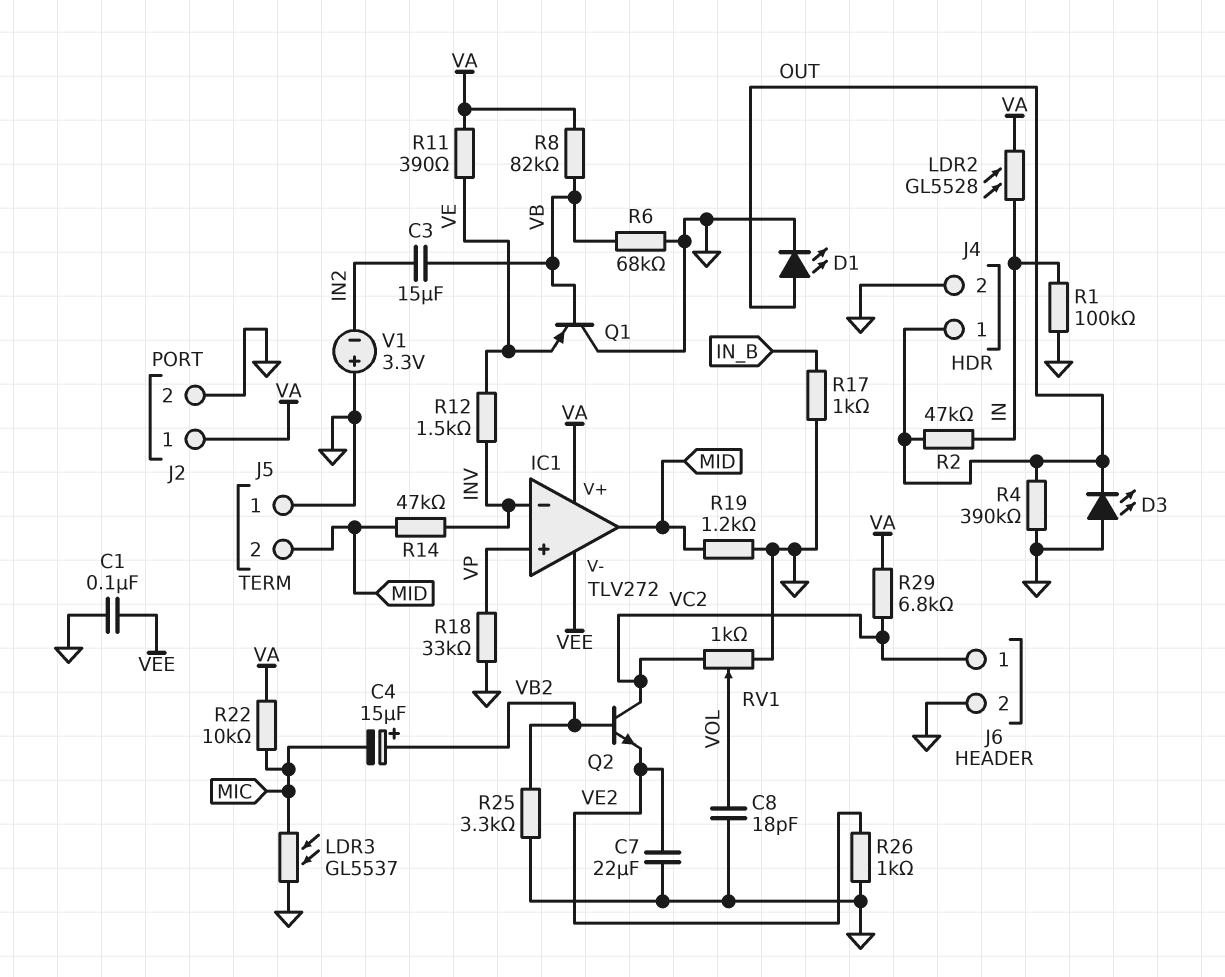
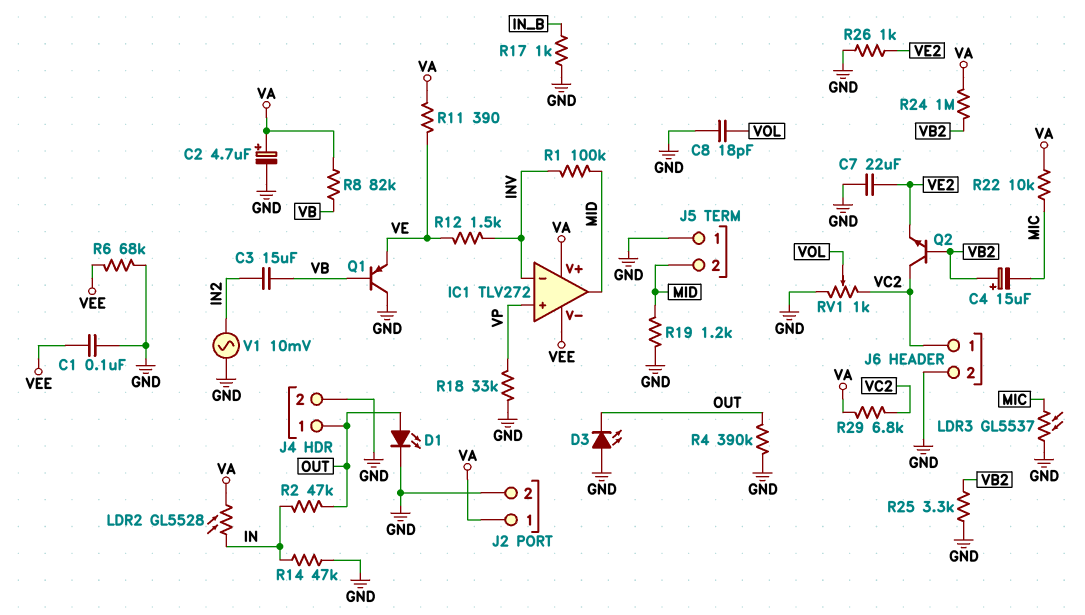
C2: none -> 4.7uF (plus VA, minus GND)
R1: 100k (GND, IN) -> 100k (INV, MID)
R6: 68k (GND, VB) -> 68k (GND, VEE)
R14: 47k (INV, MID) -> 47k (GND, IN)
R24: none -> 1M (VA, VB2)
V1: 3.3V (plus GND, minus IN2) -> AC 10mV (GND, IN2)

